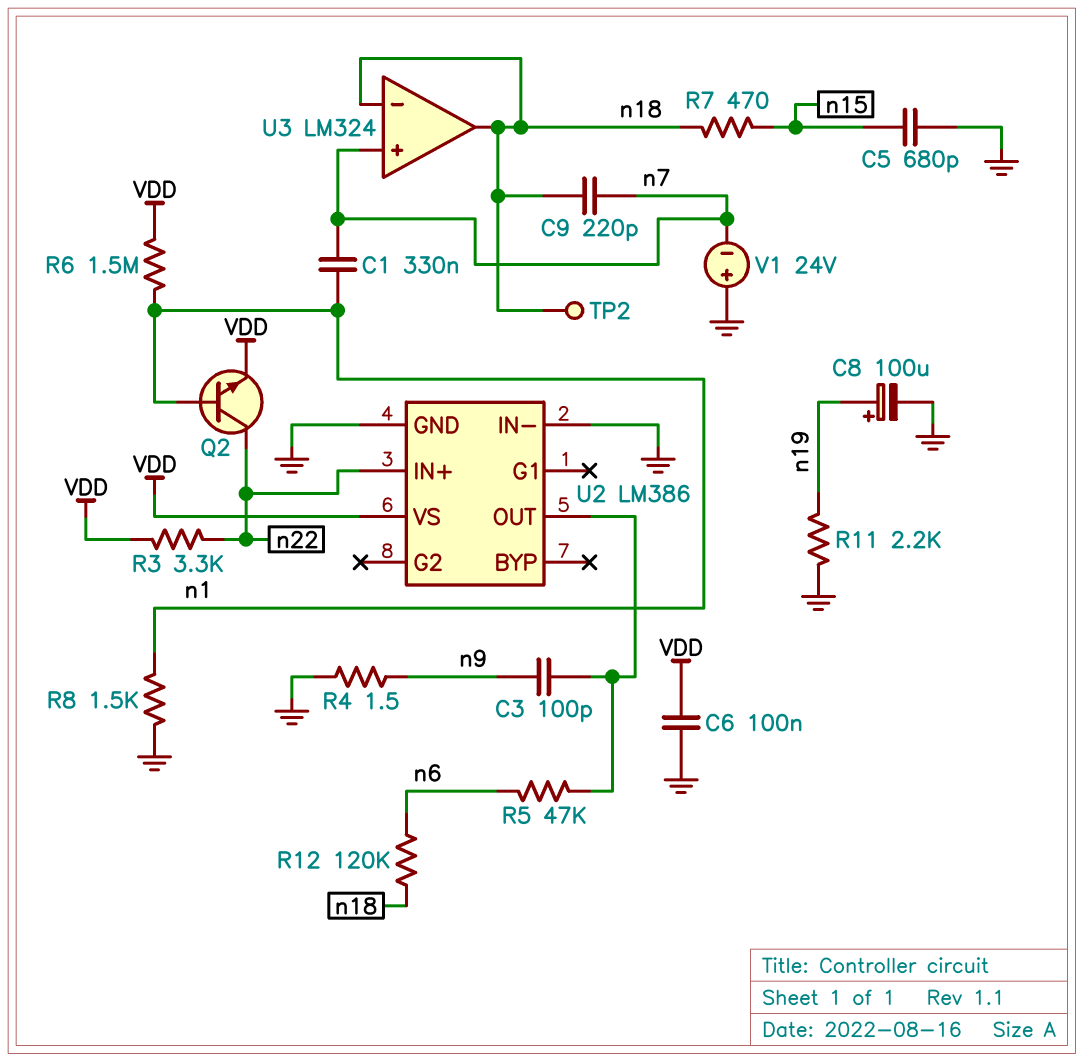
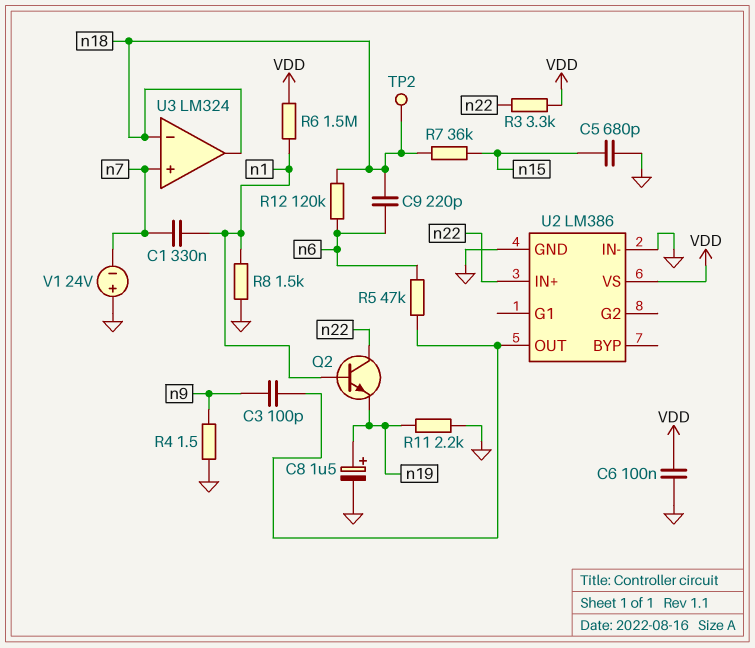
C8: 100uF (plus n19, minus GND) -> 1.5uF (plus n19, minus GND)
C9: 220pF (n7, n18) -> 220pF (n6, n18)
Q2: NPN (B n1, C n22, E VDD) -> NPN (B n1, C n22, E n19)
R7: 470 (n15, n18) -> 36k (n15, n18)

